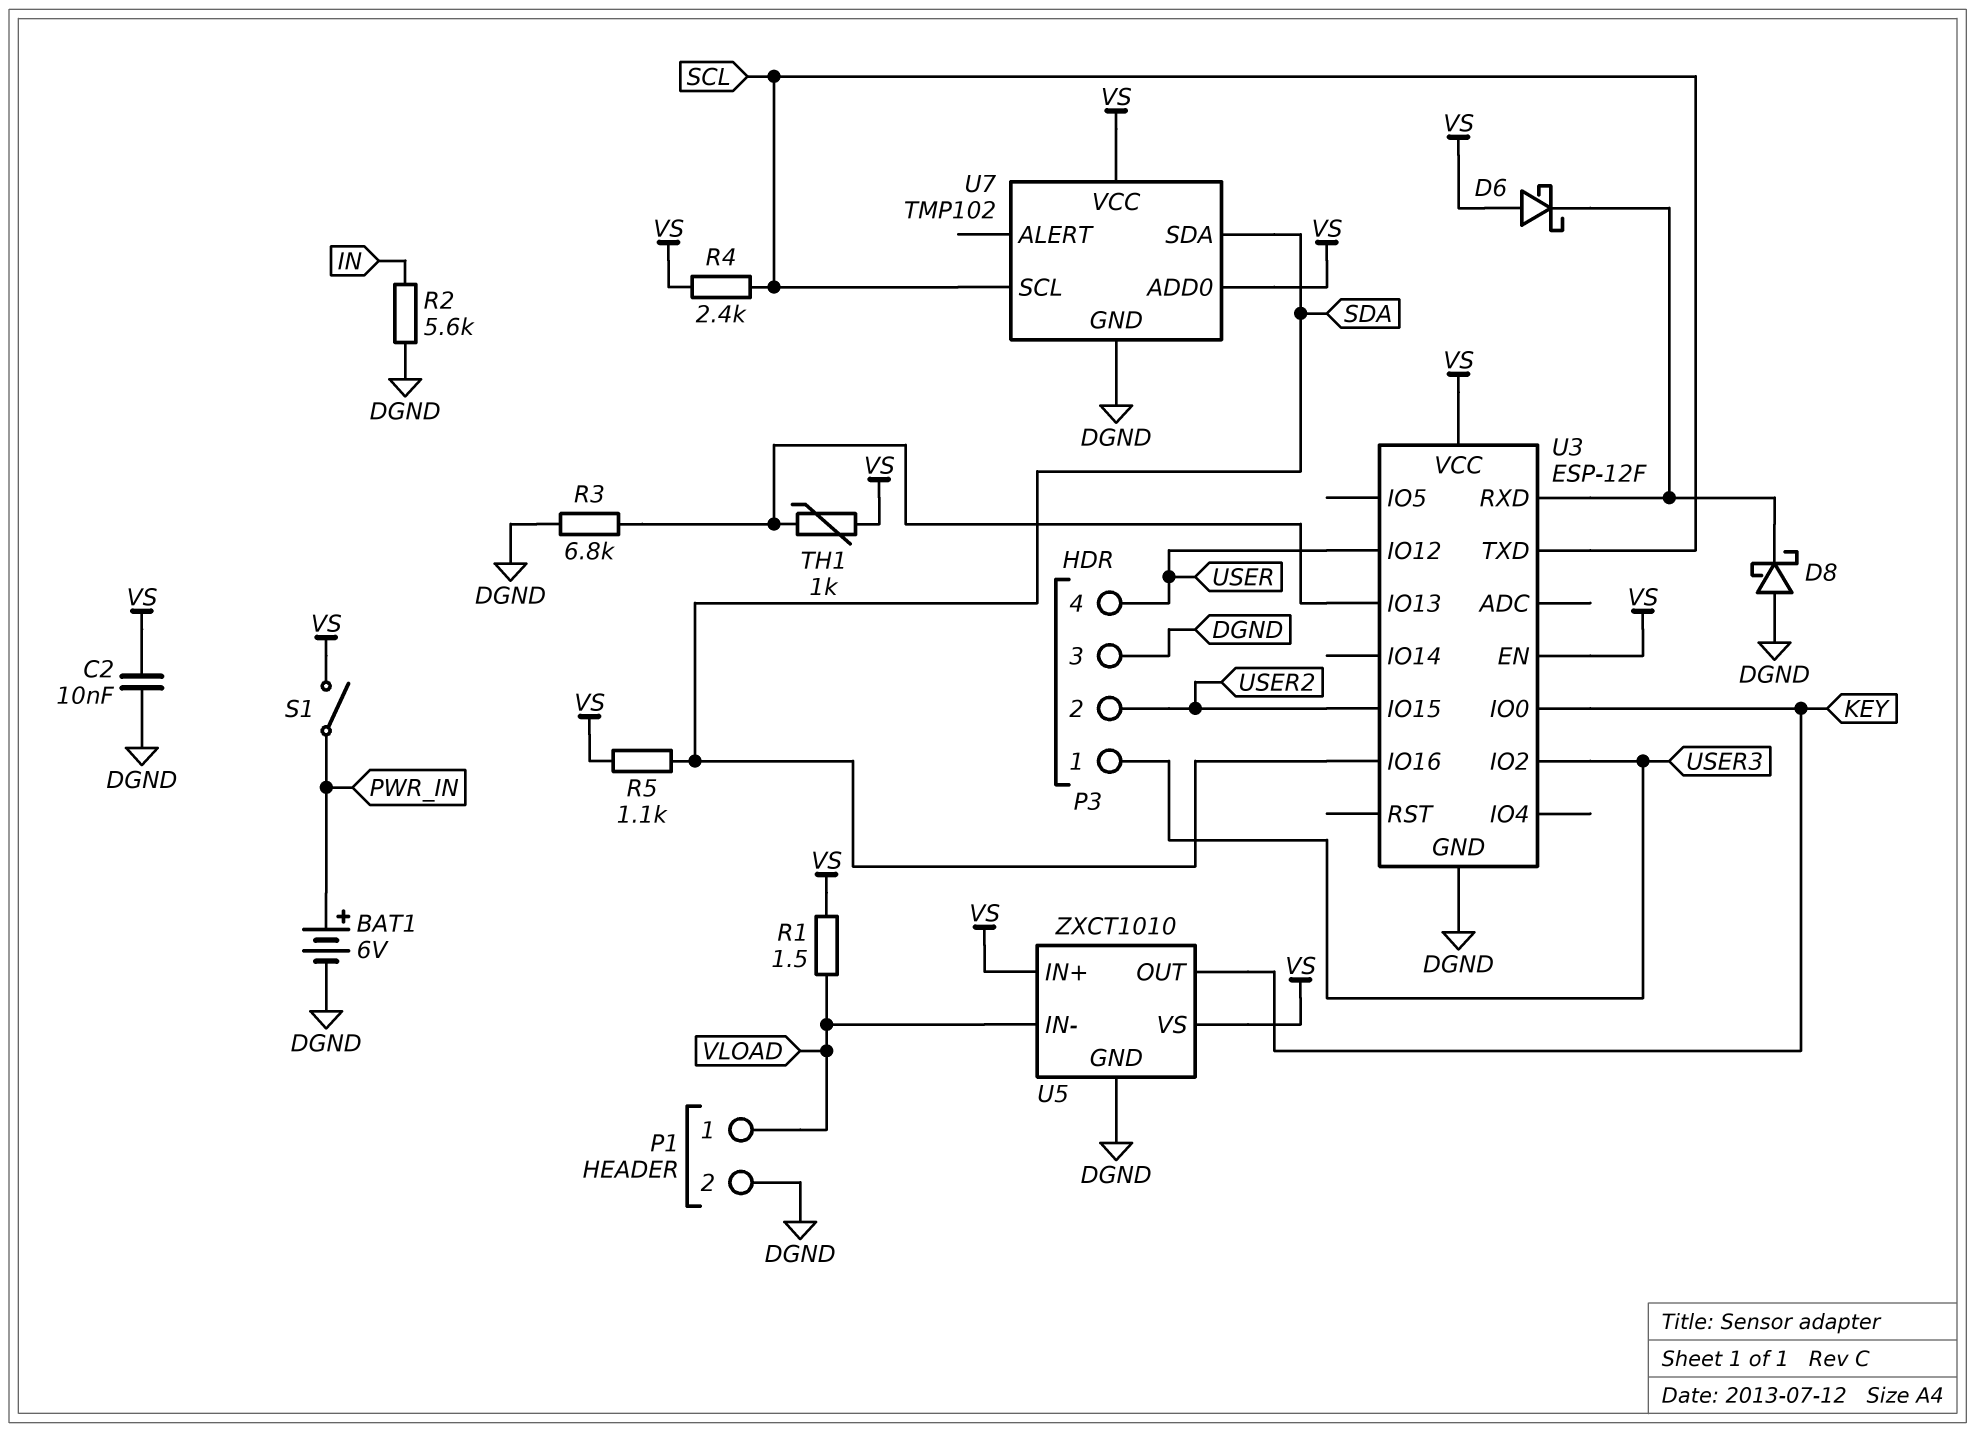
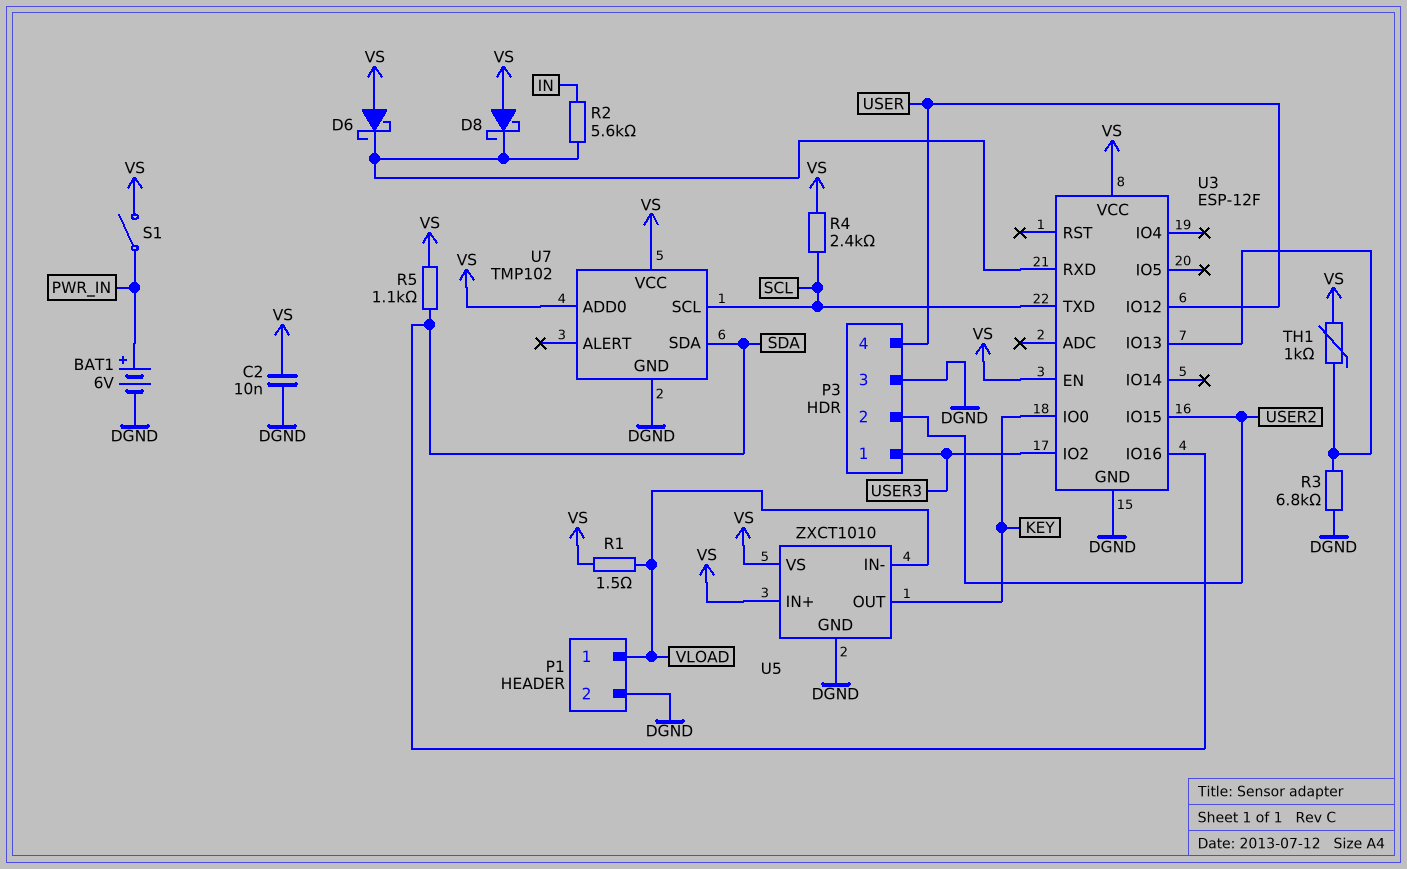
D8: schottky (A DGND, K U3/RXD) -> schottky (A VS, K U3/RXD)
R2: 5.6k (DGND, IN) -> 5.6k (IN, U3/RXD)

